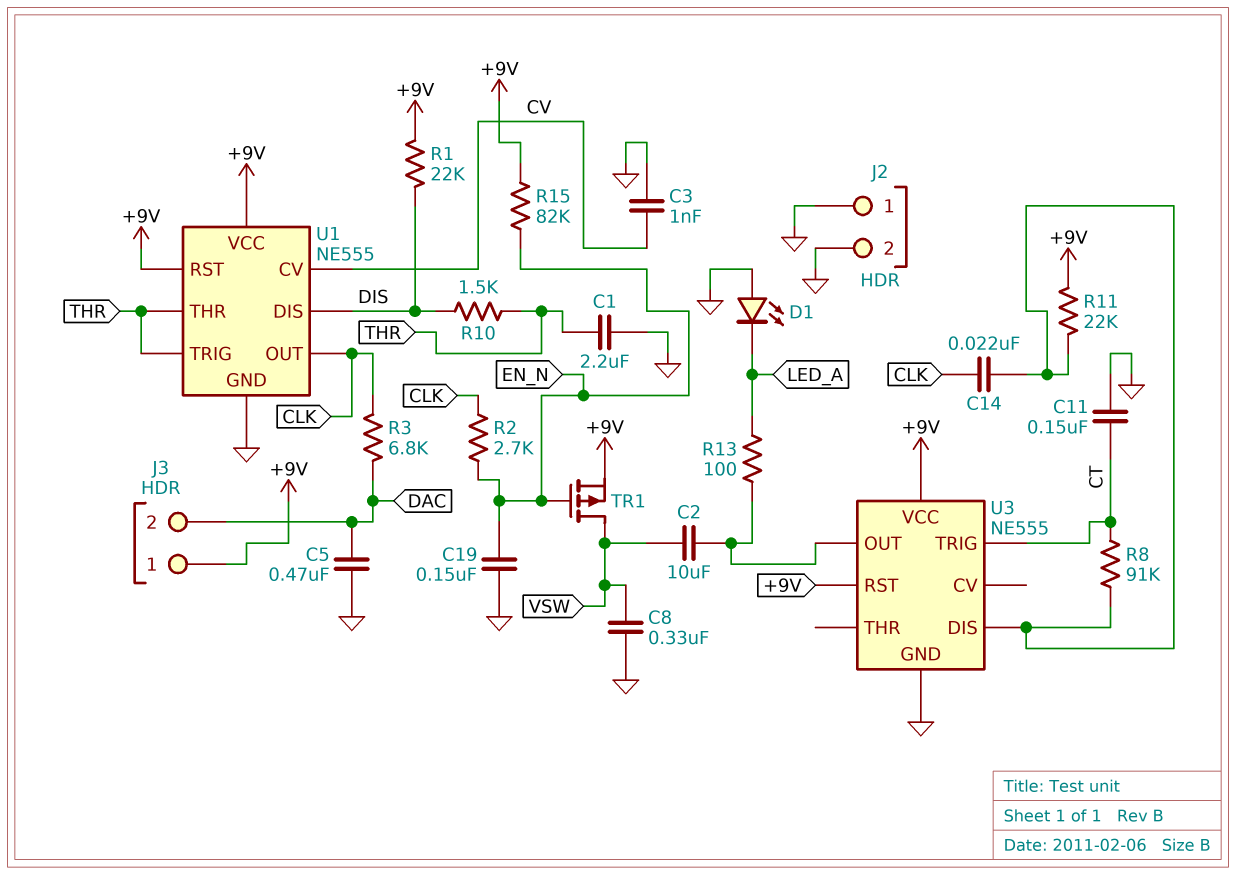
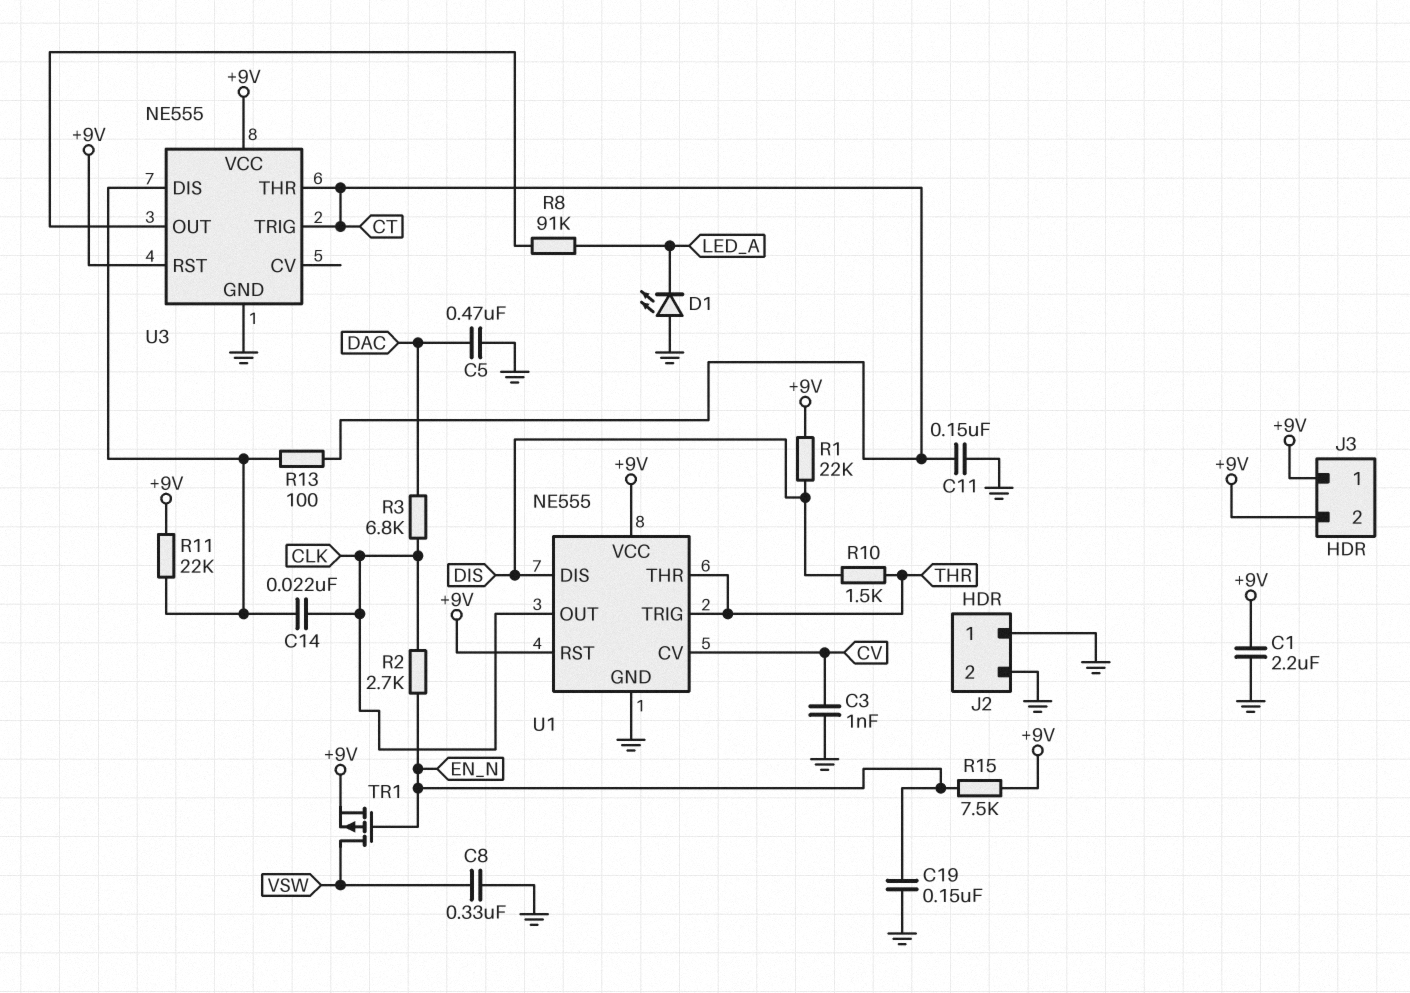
C1: 2.2uF (GND, THR) -> 2.2uF (+9V, GND)
C2: 10uF (U3/OUT, VSW) -> none
J3 pin 2: DAC -> +9V
R8: 91k (CT, U3/DIS) -> 91k (LED_A, U3/OUT)
R13: 100 (LED_A, U3/OUT) -> 100 (CT, U3/DIS)
R15: 82k (+9V, EN_N) -> 7.5k (+9V, EN_N)
U3 pin THR: none -> CT

